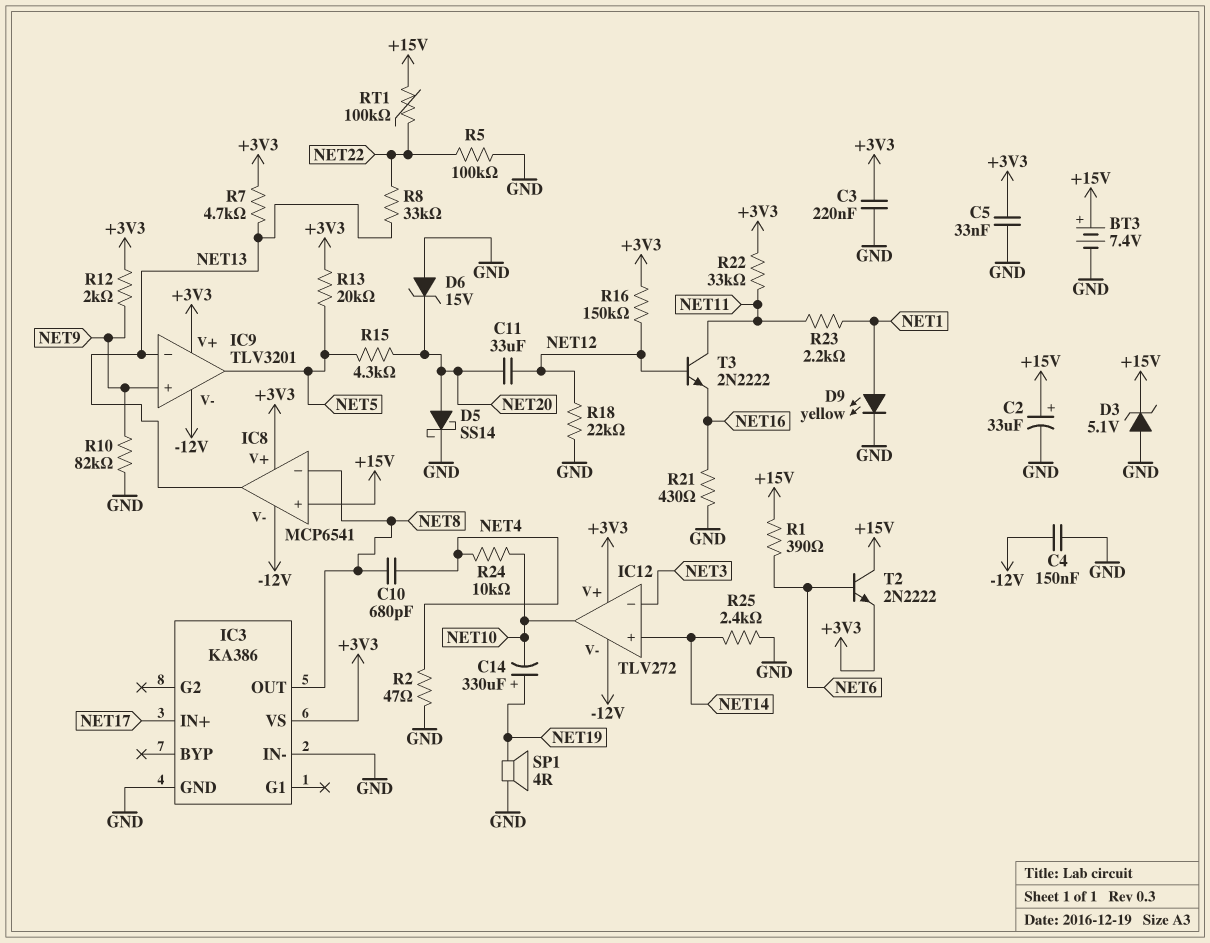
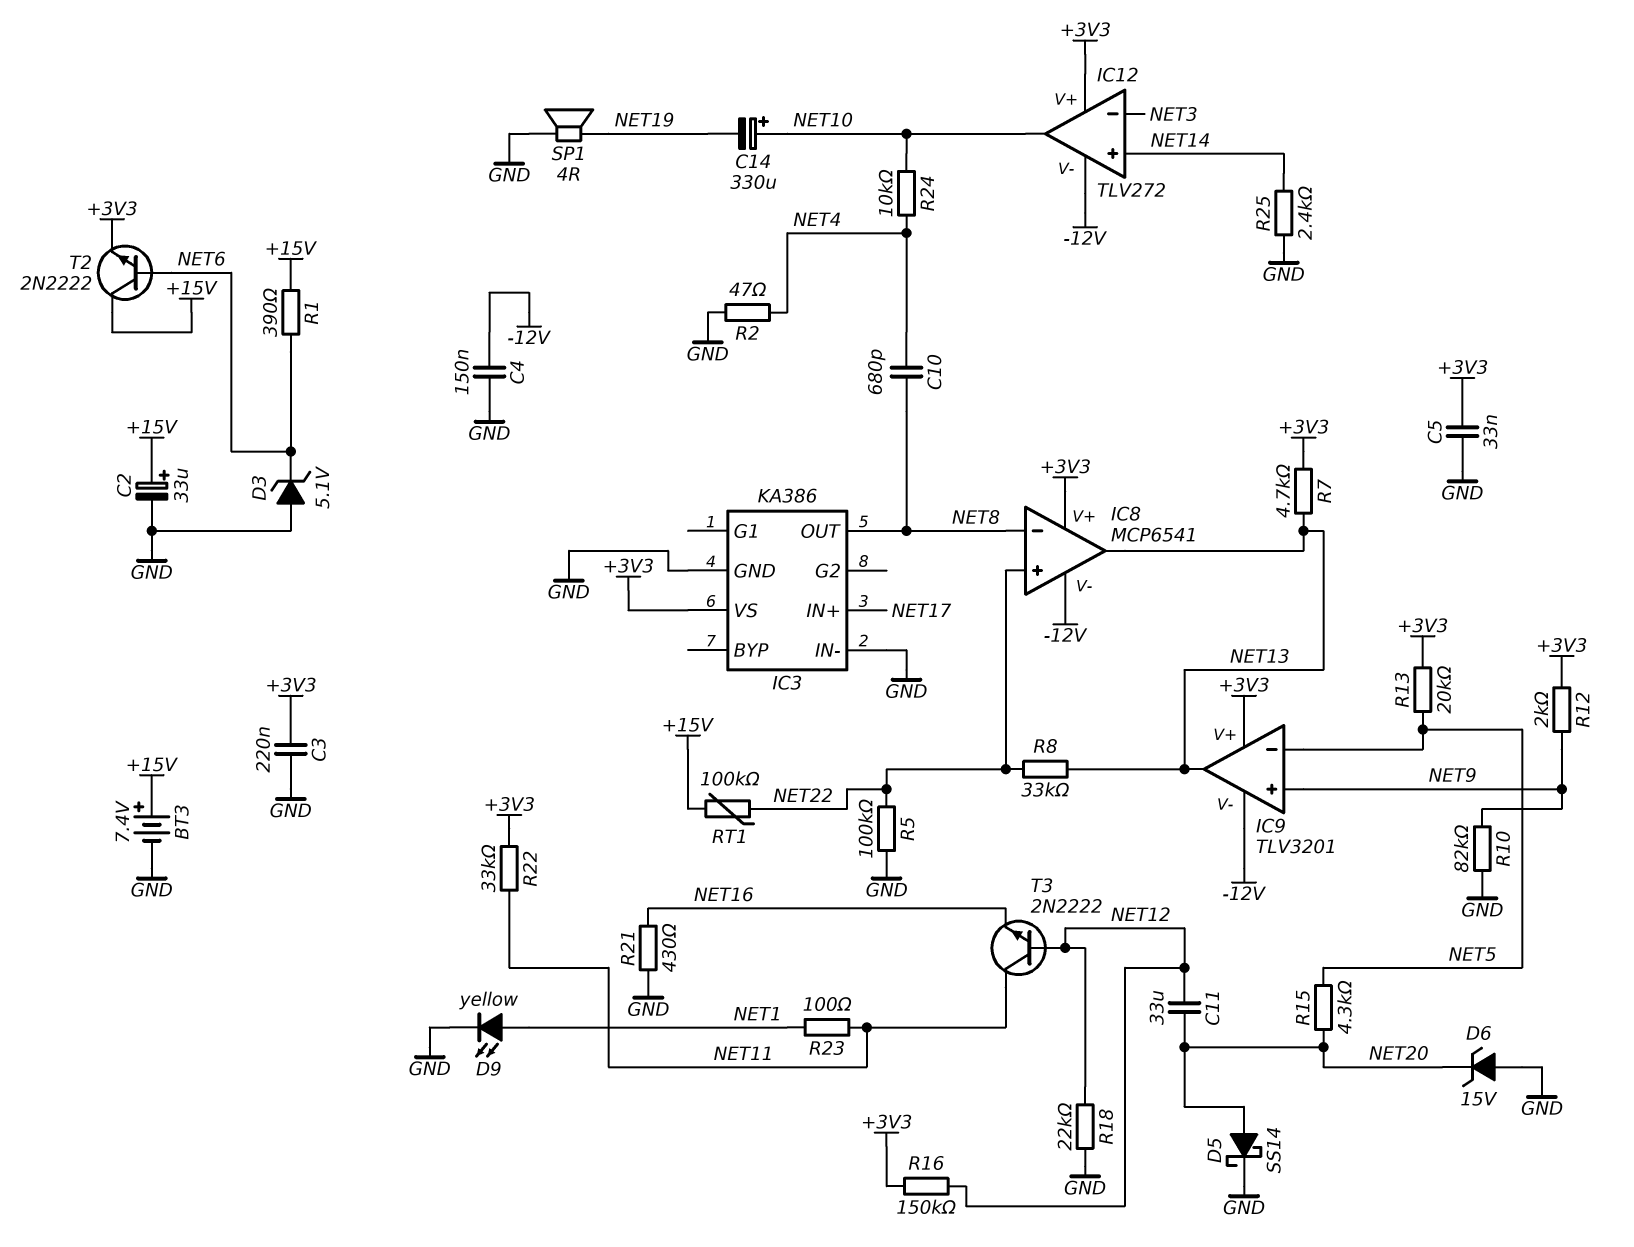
C14: 330uF (plus NET19, minus NET10) -> 330uF (plus NET10, minus NET19)
D3: zener 5.1V (A GND, K +15V) -> zener 5.1V (A GND, K NET6)
IC8 pin in+: +15V -> NET22
IC9 pin in-: NET13 -> NET5
IC9 pin out: NET5 -> NET13
R23: 2.2k (NET1, NET11) -> 100 (NET1, NET11)

